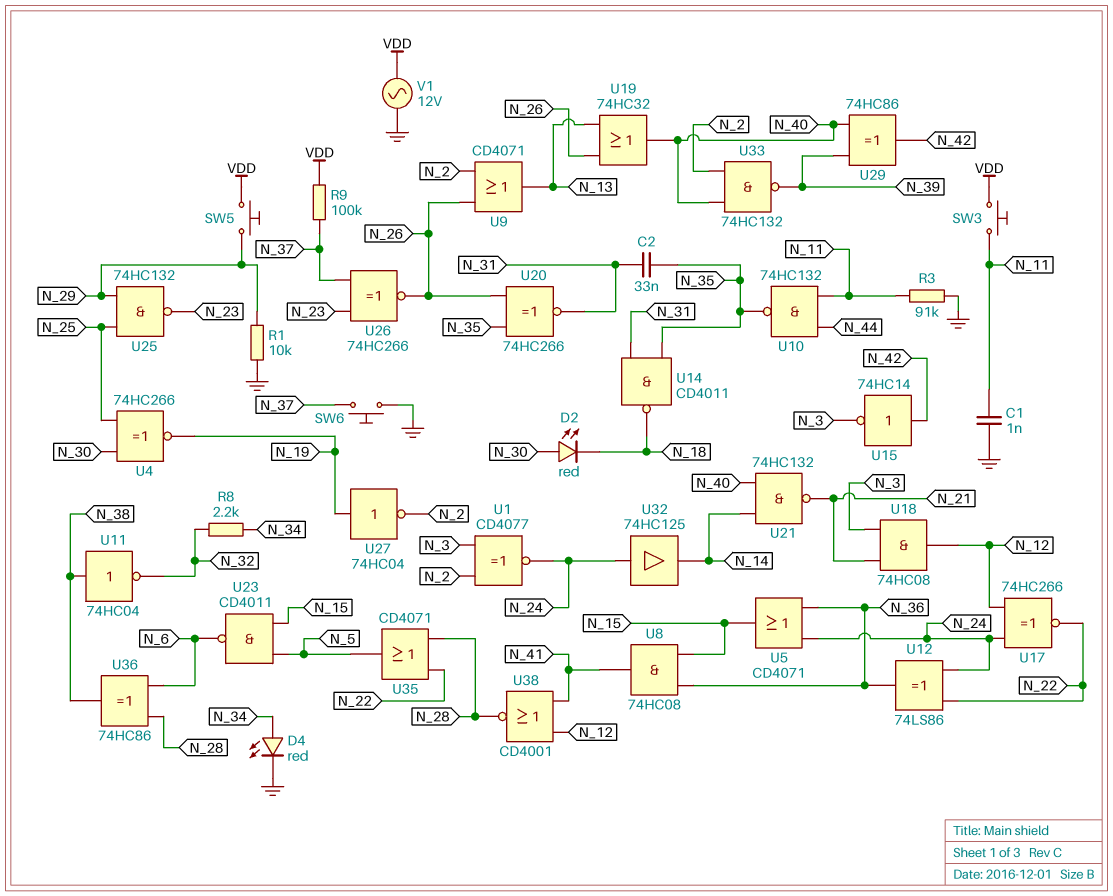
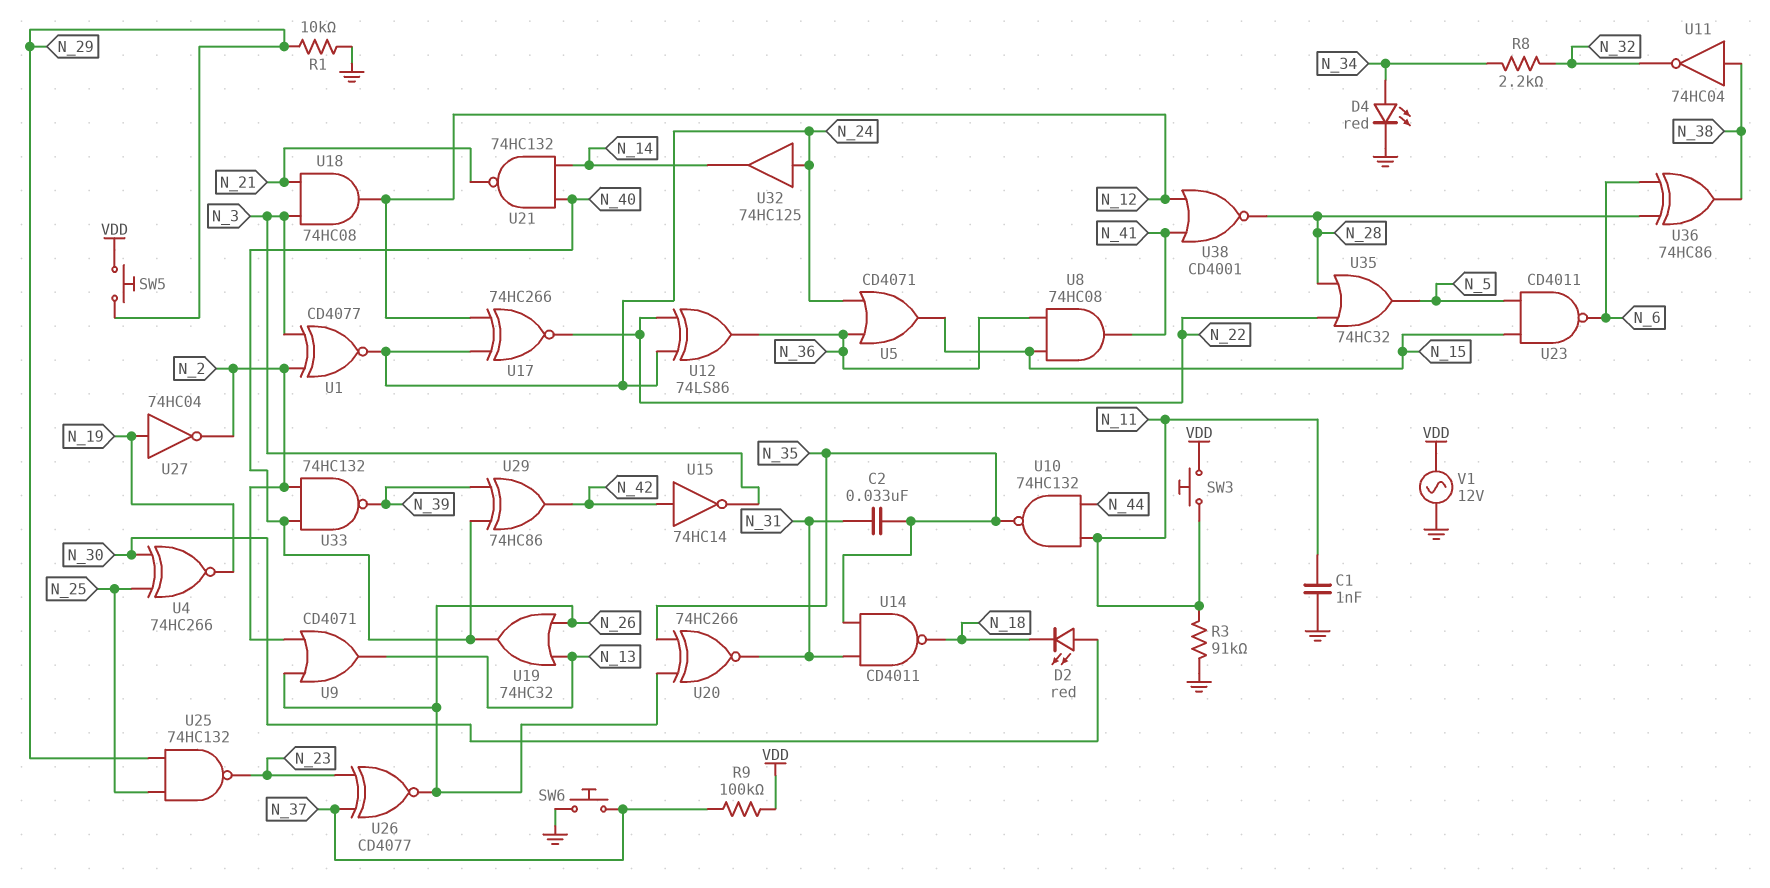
U26: XNOR 74HC266 (in N_23, in N_37, out N_26) -> XNOR CD4077 (in N_23, in N_37, out N_26)
U35: OR CD4071 (in N_22, in N_28, out N_5) -> OR 74HC32 (in N_22, in N_28, out N_5)

